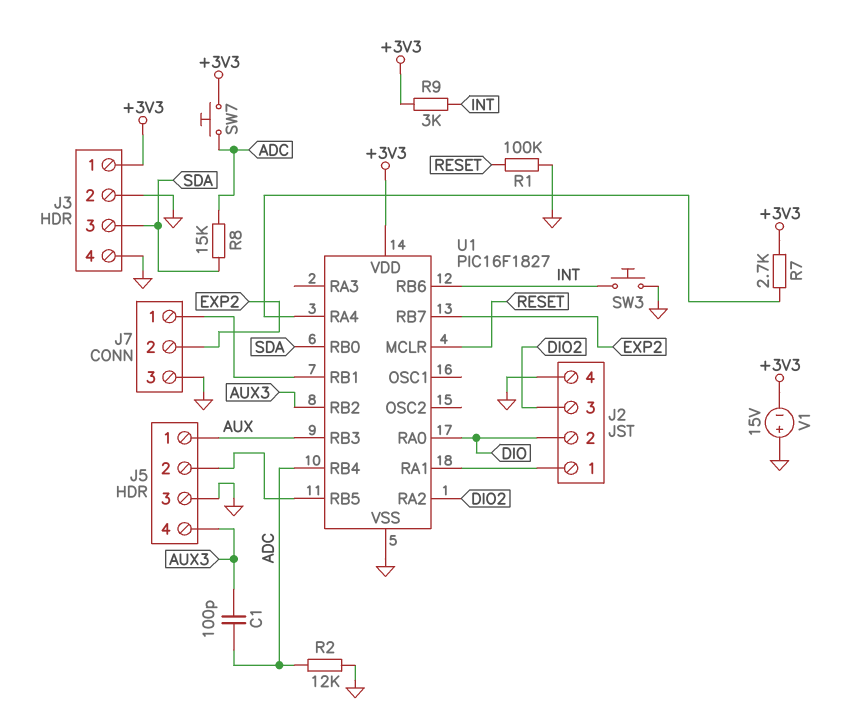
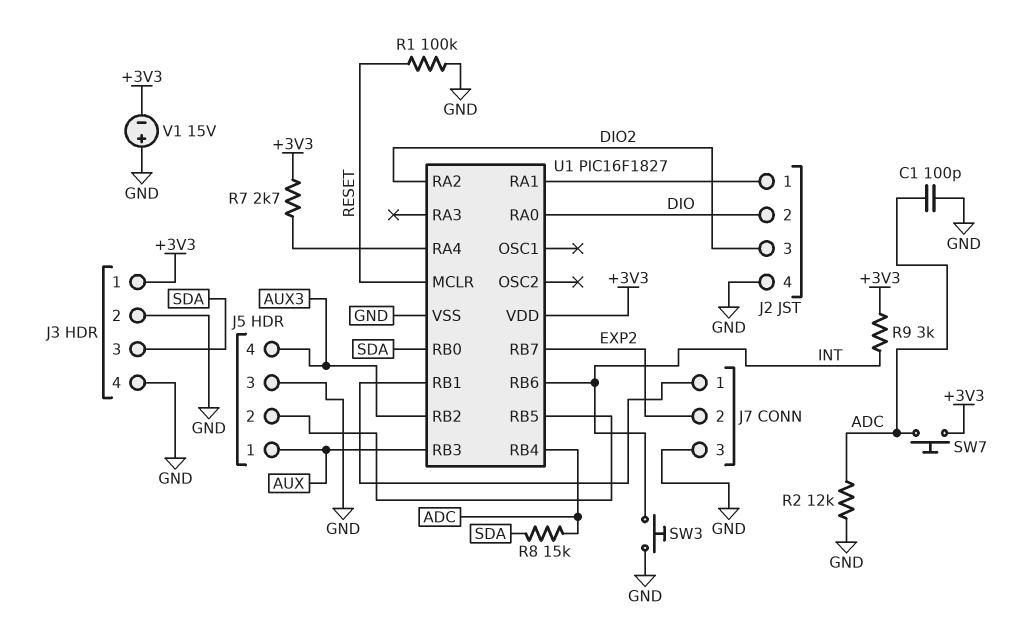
C1: 100pF (ADC, AUX3) -> 100pF (ADC, GND)

